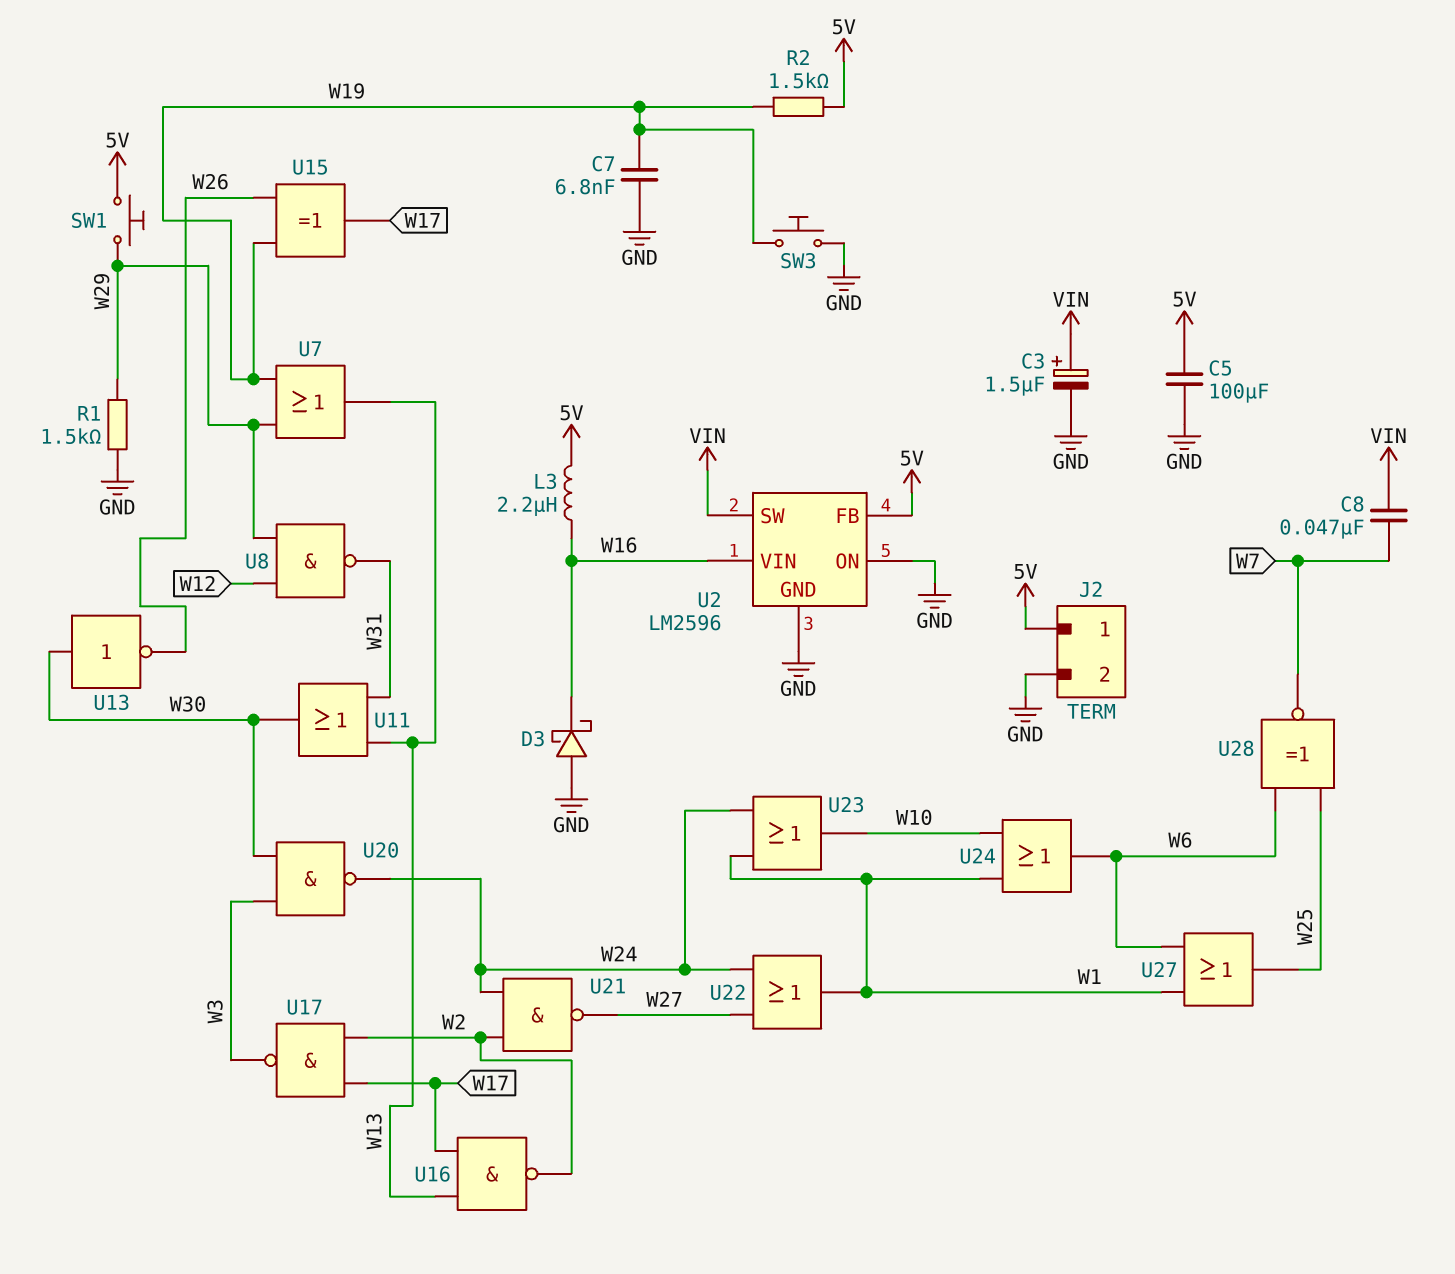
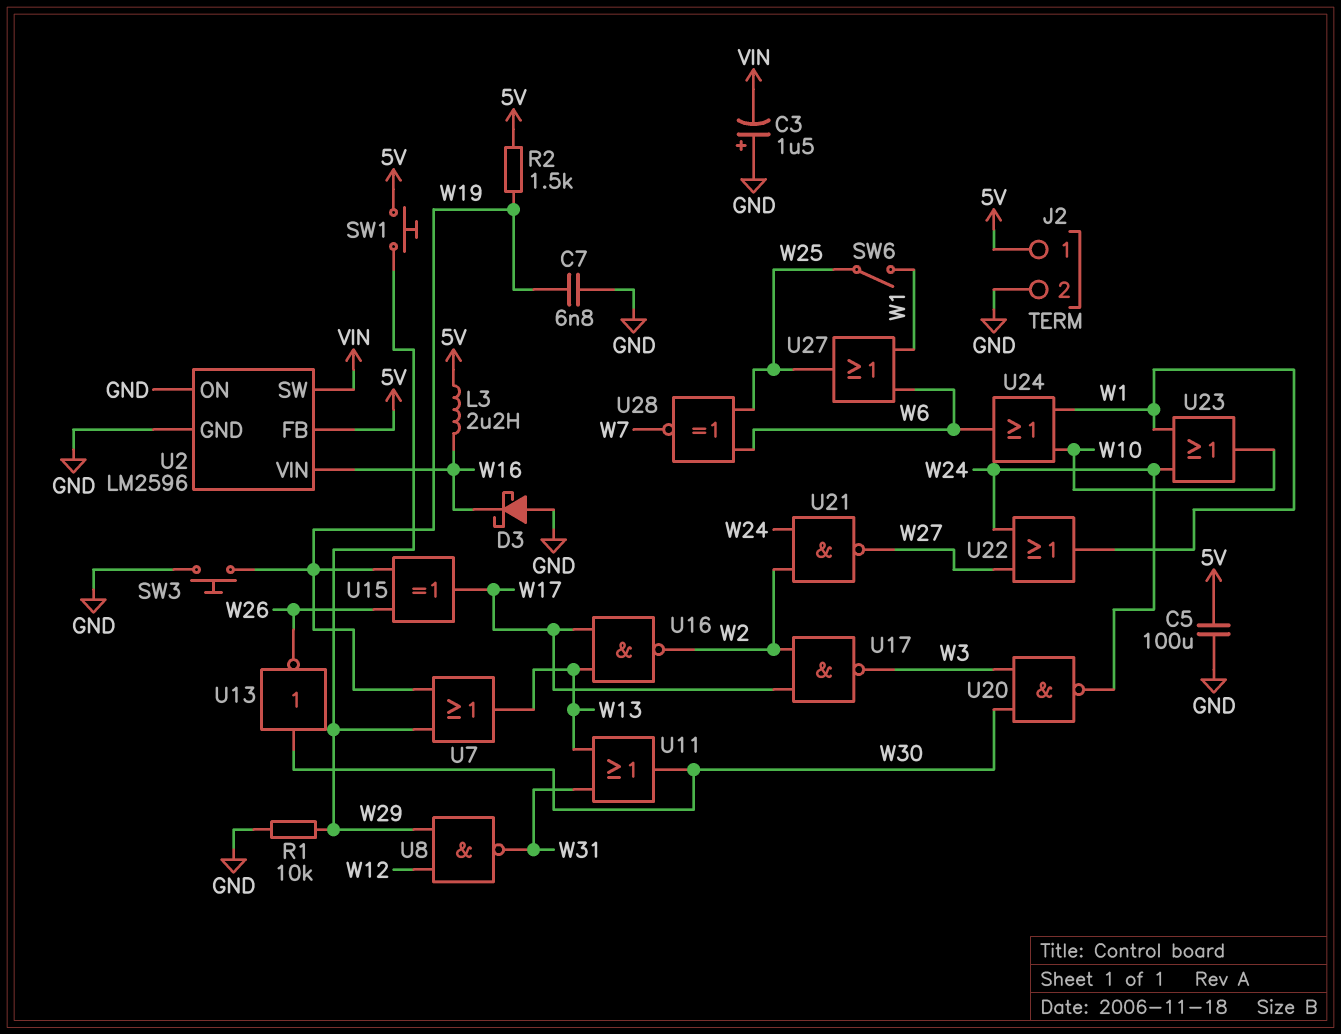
C3: 1.5uF (plus VIN, minus GND) -> 1.5uF (plus GND, minus VIN)
C8: 47nF (VIN, W7) -> none
R1: 1.5k (GND, W29) -> 10k (GND, W29)
SW6: none -> switch (W1, W25)

